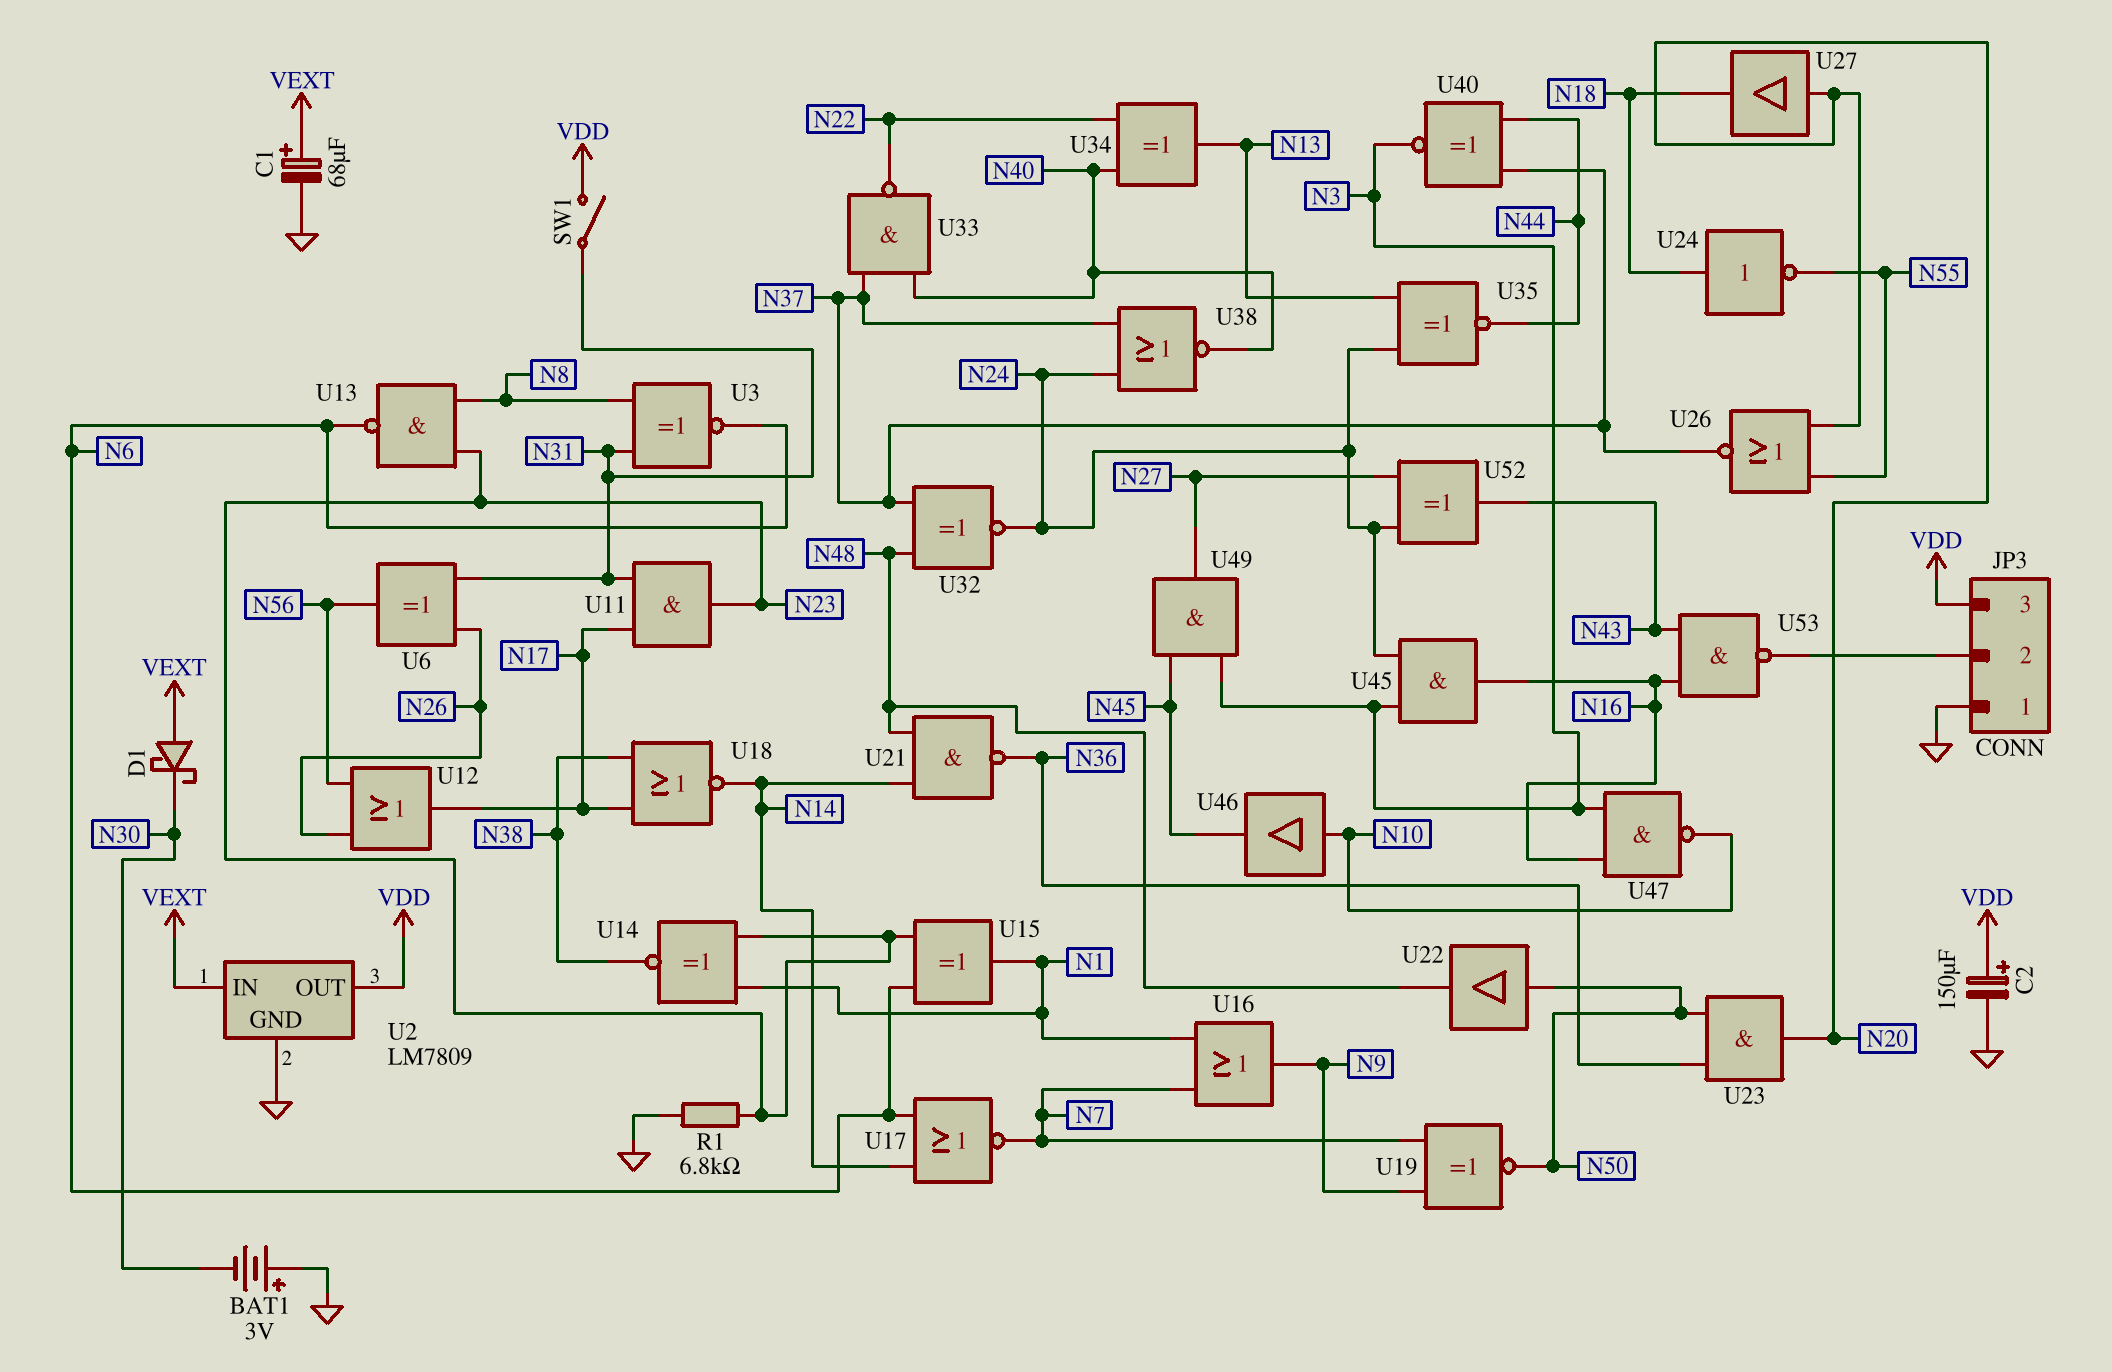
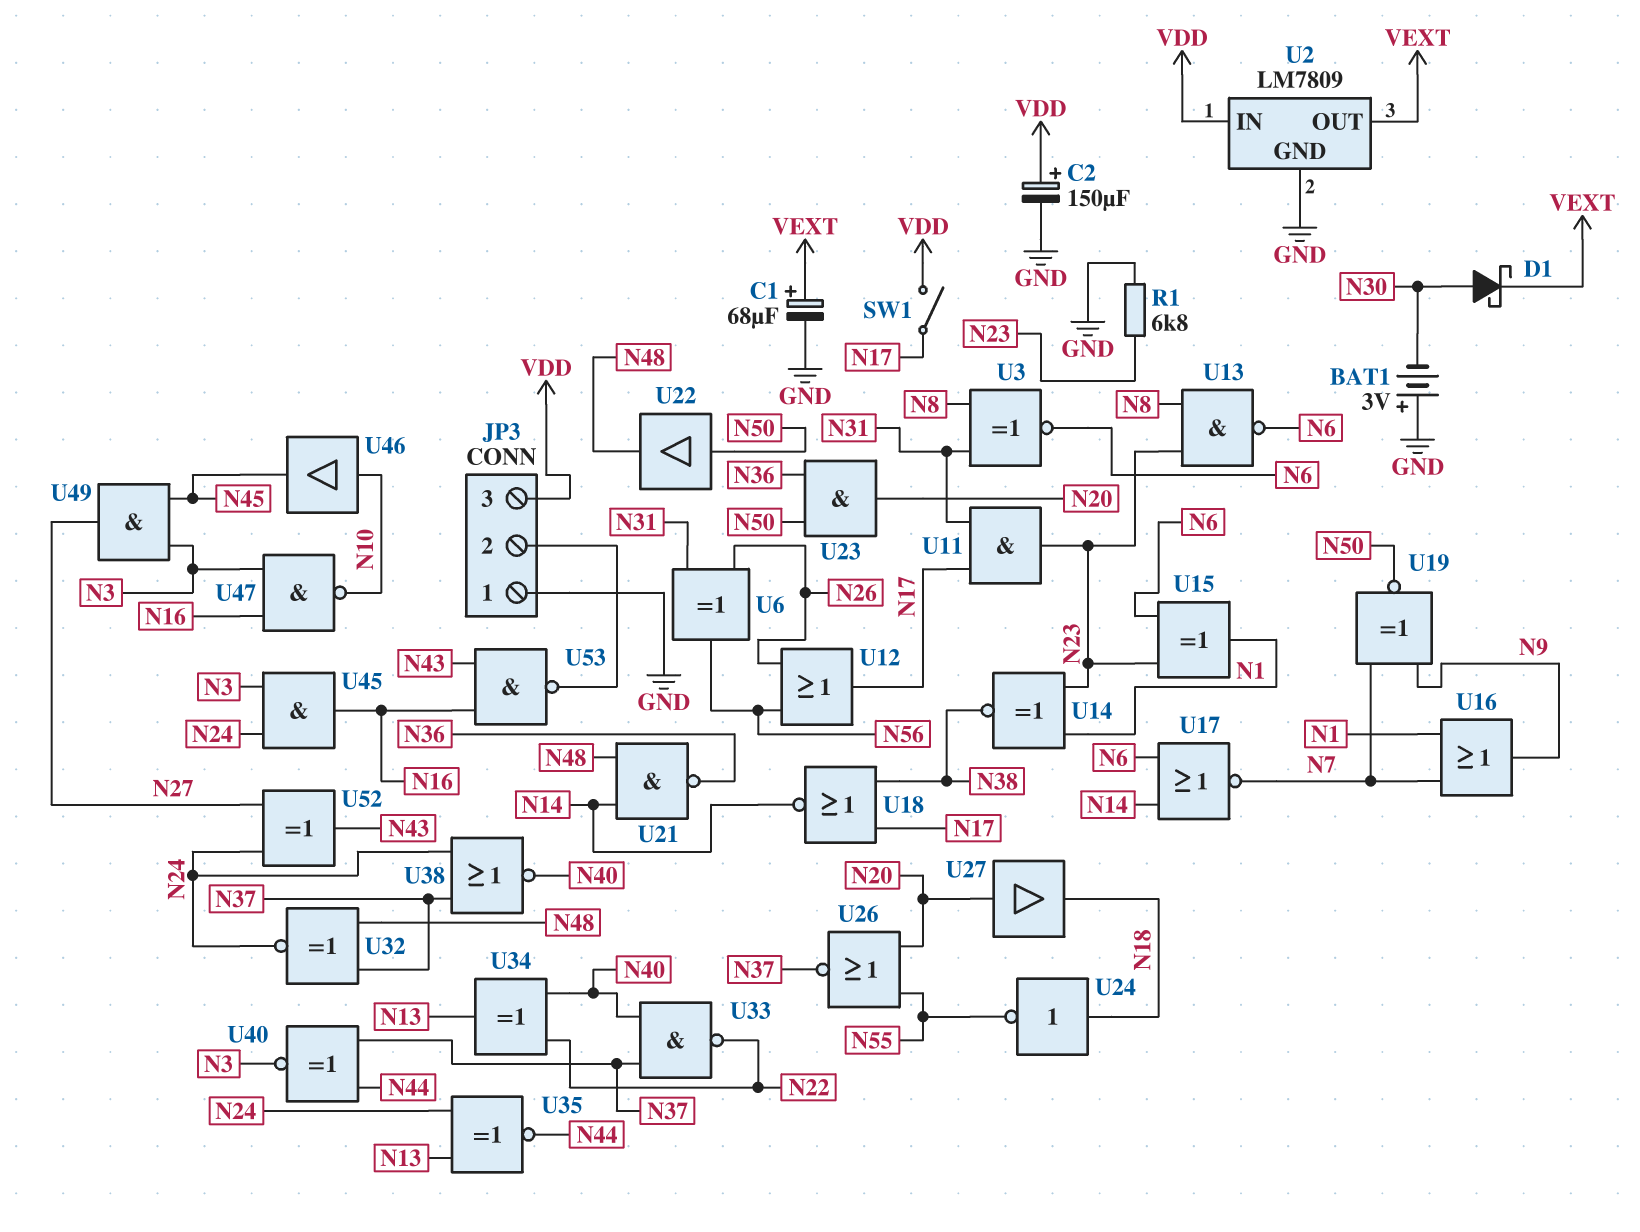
D1: schottky (A VEXT, K N30) -> schottky (A N30, K VEXT)
SW1: switch (N31, VDD) -> switch (N17, VDD)
U2 pin IN: VEXT -> VDD
U2 pin OUT: VDD -> VEXT

